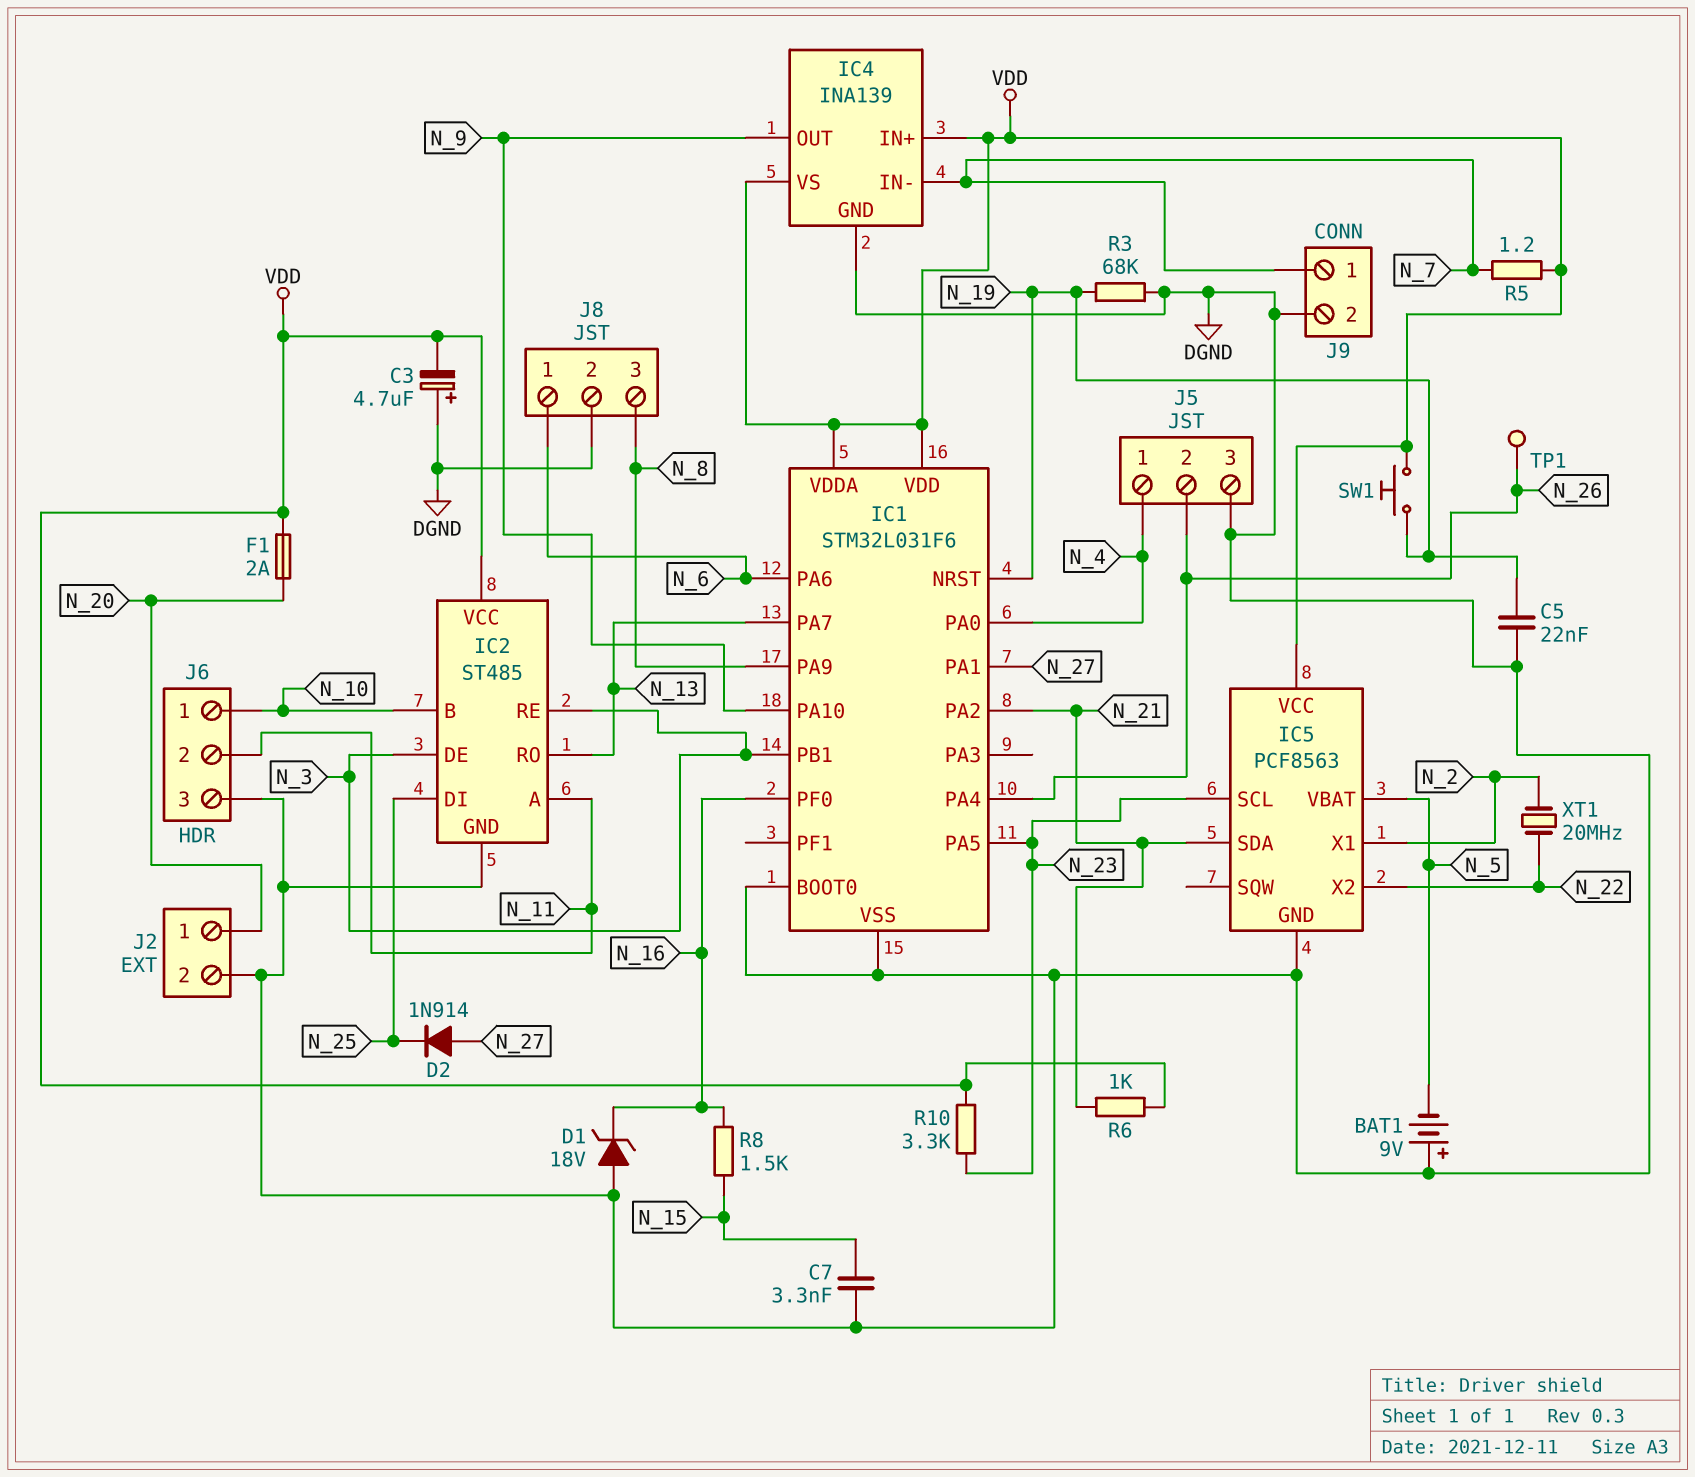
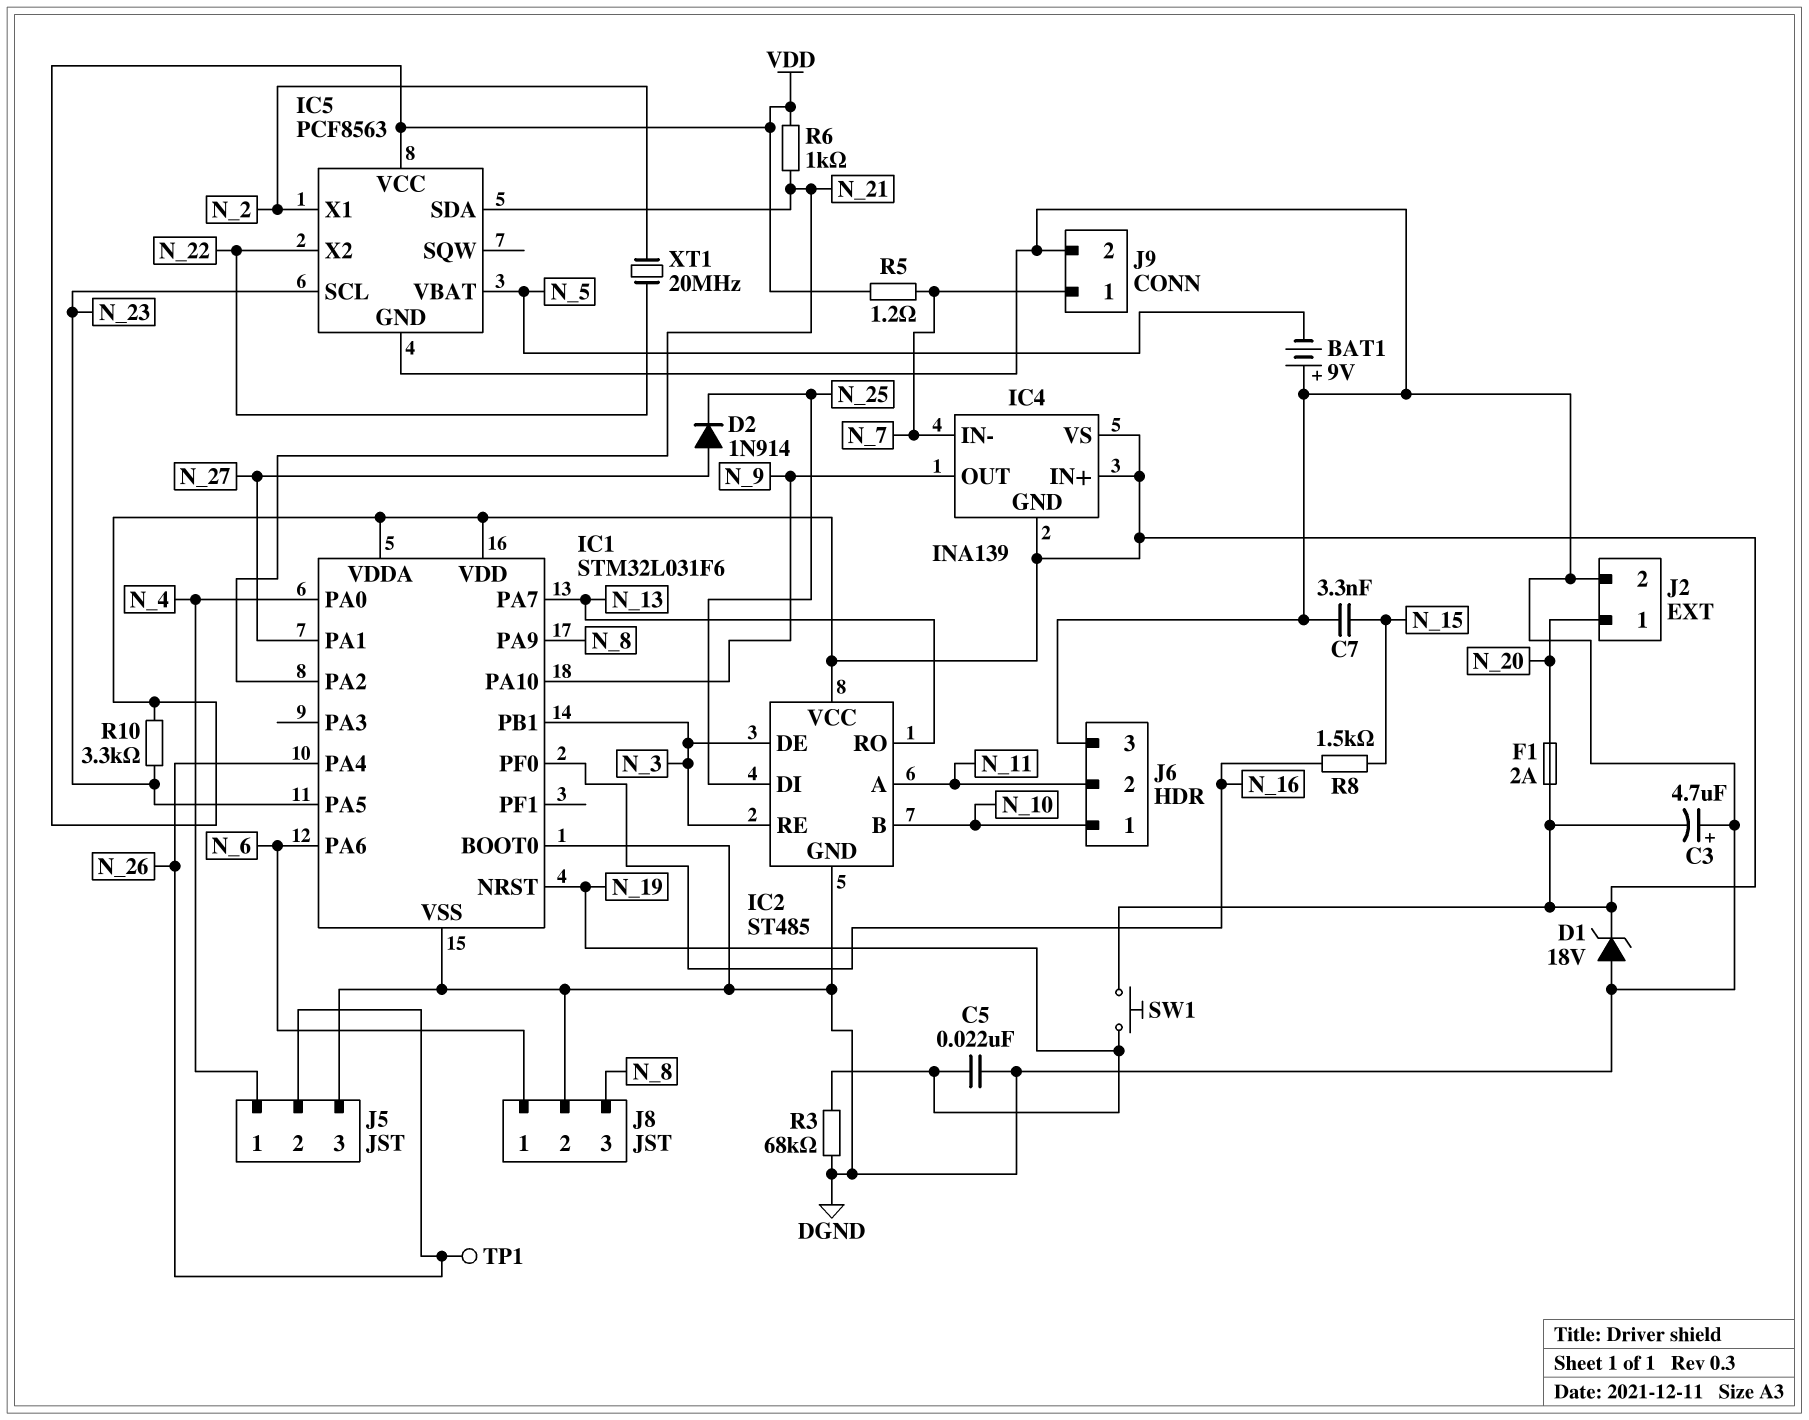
D1: zener 18V (A DGND, K N_16) -> zener 18V (A DGND, K VDD)
IC4 pin GND: DGND -> VDD

